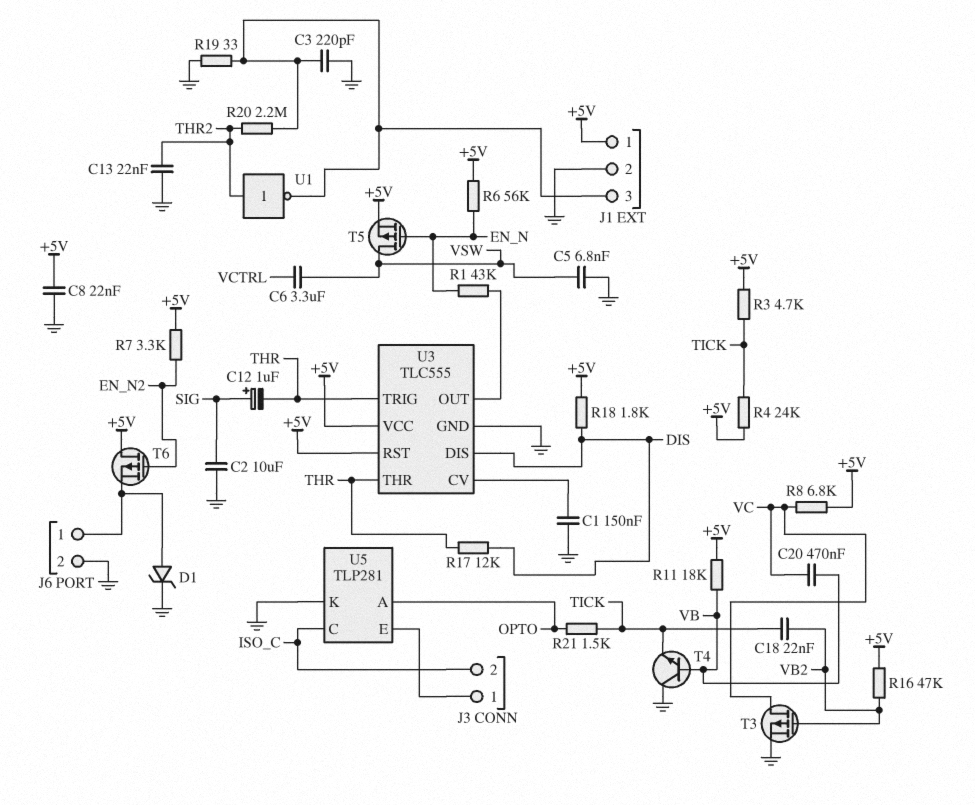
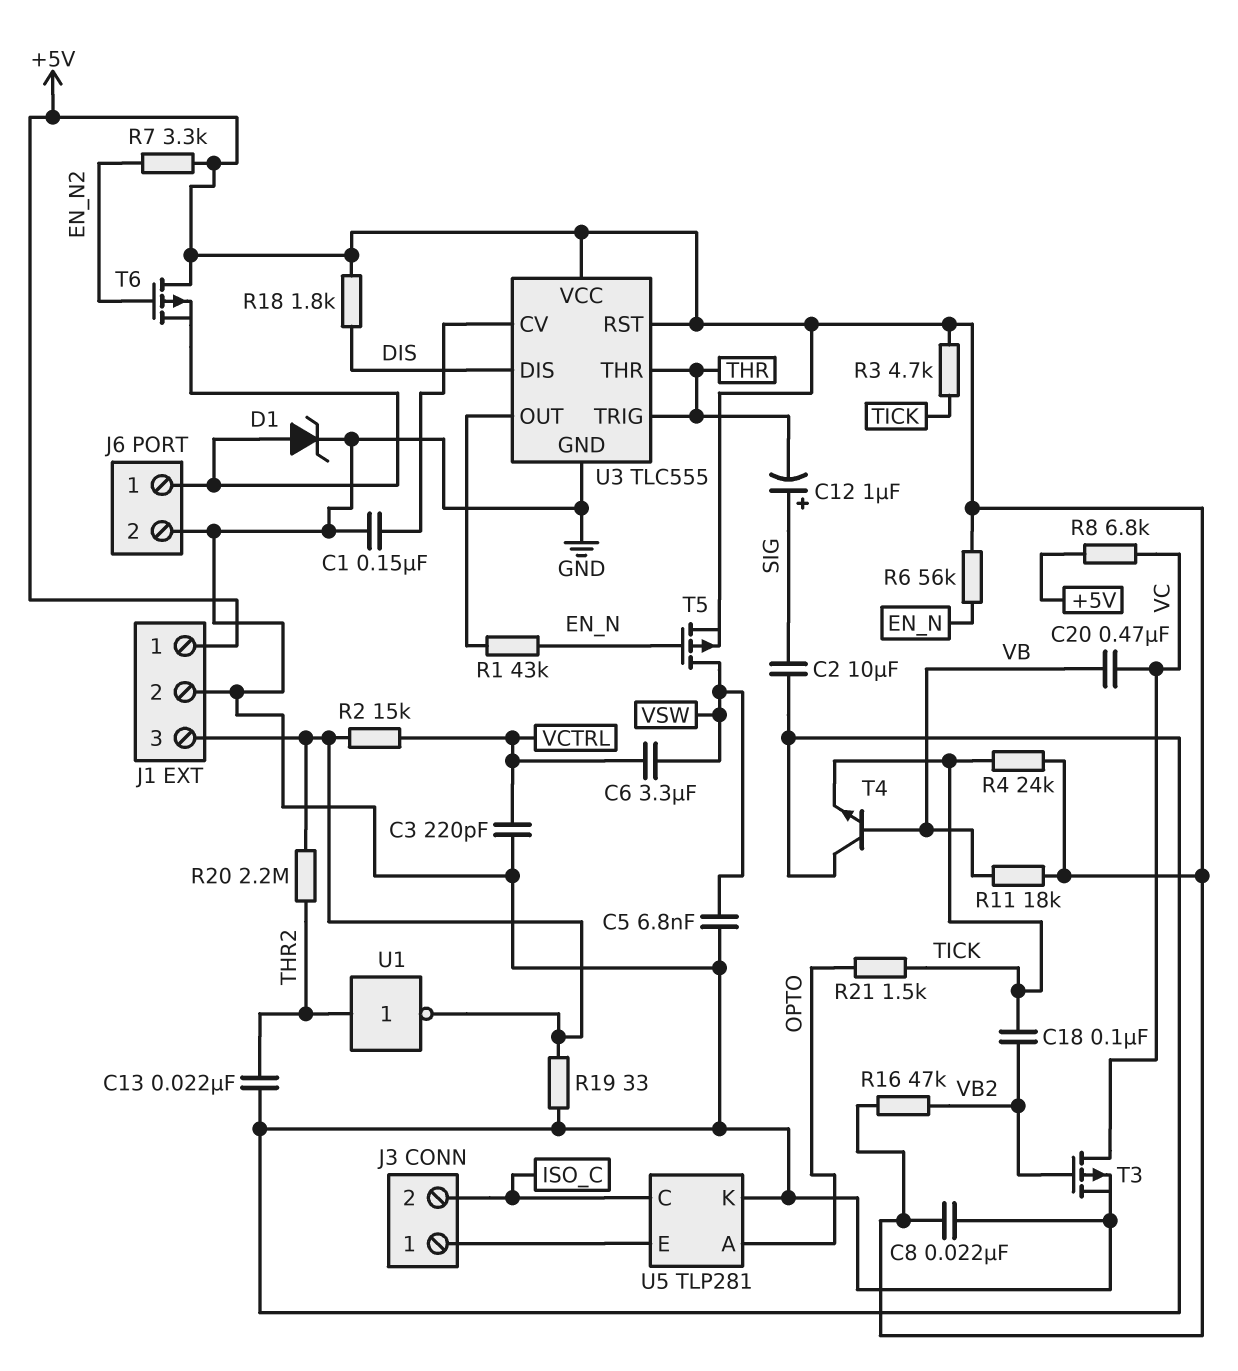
C3: 220pF (GND, J1/3) -> 220pF (GND, VCTRL)
C18: 22nF (TICK, VB2) -> 100nF (TICK, VB2)
R2: none -> 15k (J1/3, VCTRL)
R17: 12k (DIS, THR) -> none

